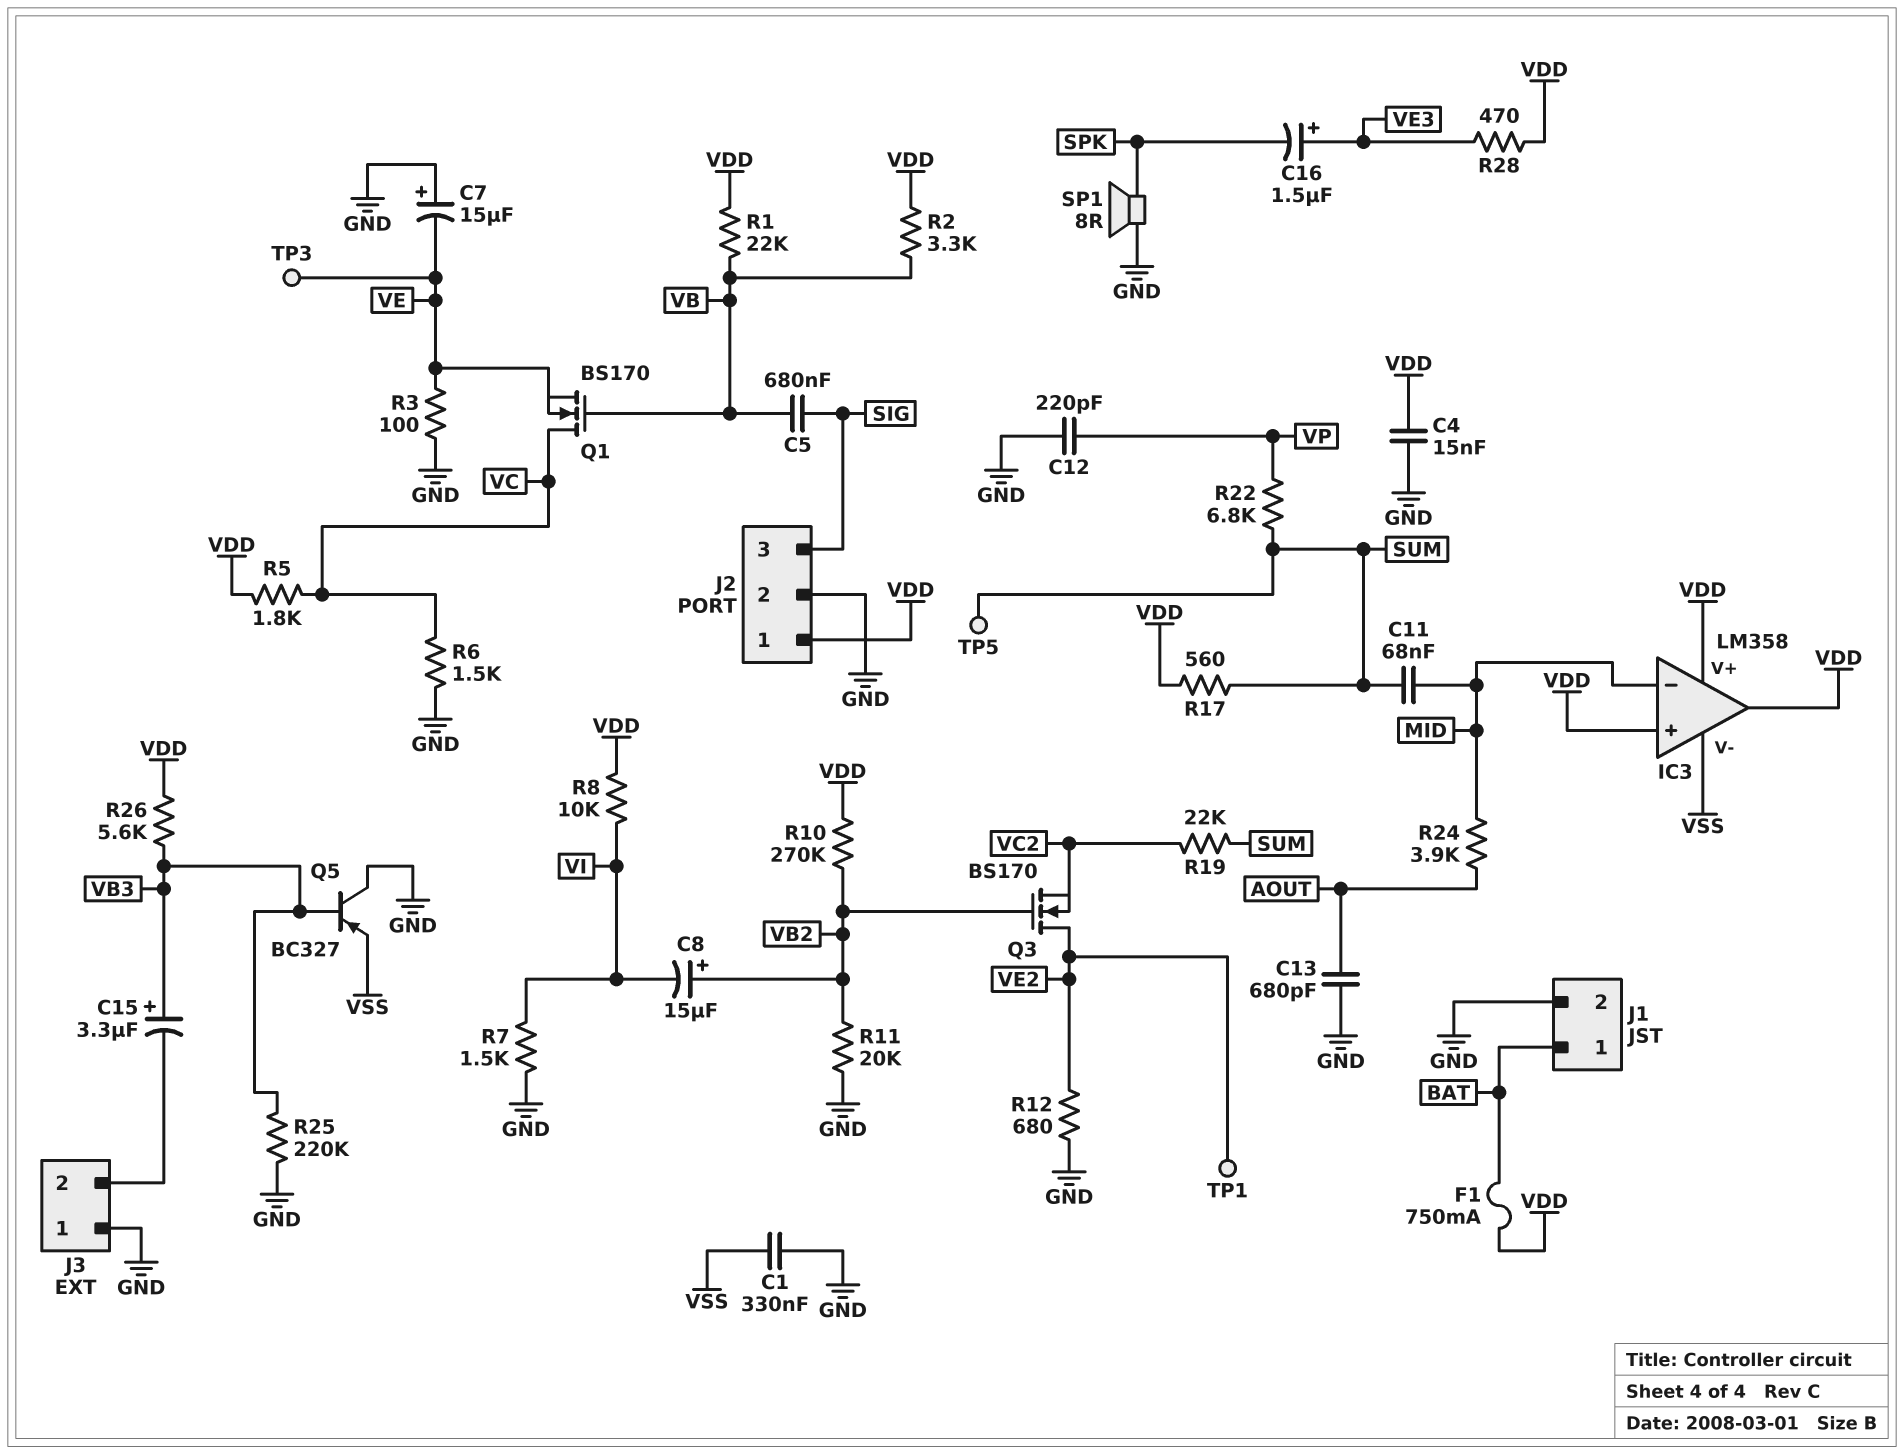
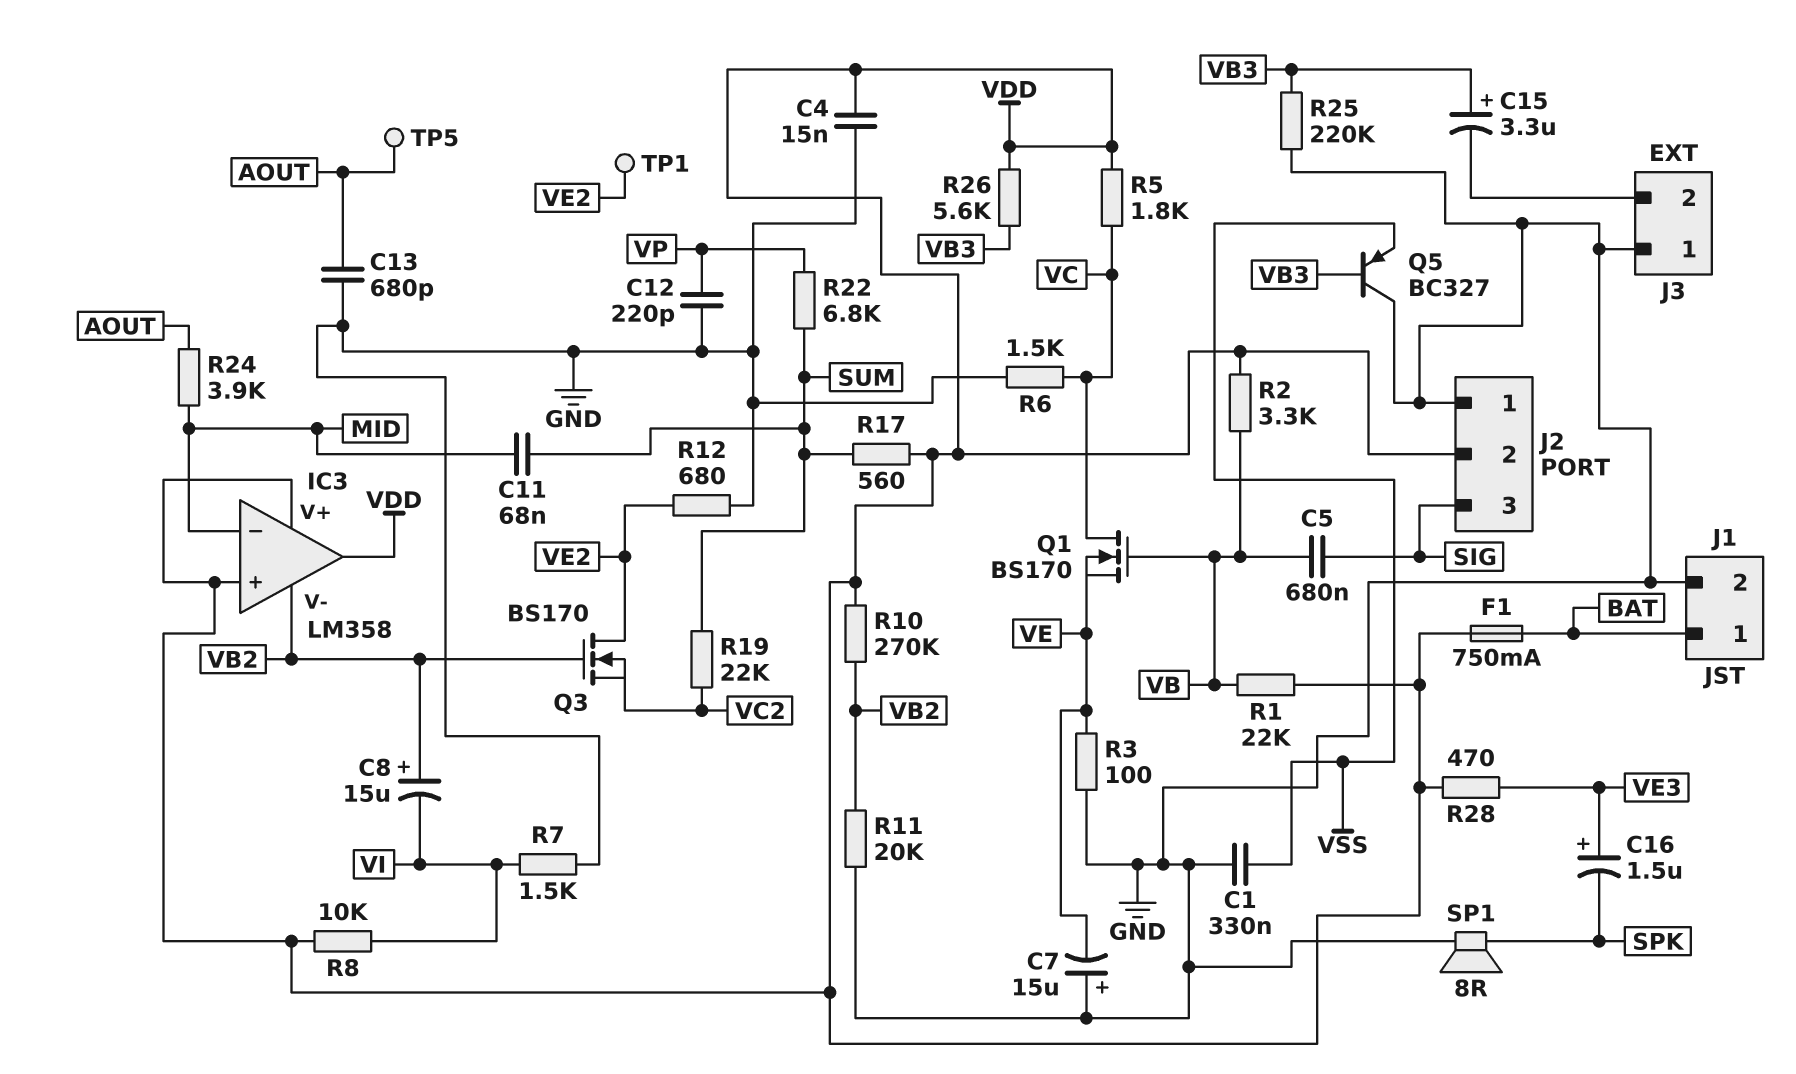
IC3 pin V-: VSS -> VB2
J2 pin 1: VDD -> GND
J2 pin 2: GND -> VDD
TP3: test point (VE) -> none
TP5: test point (SUM) -> test point (AOUT)

